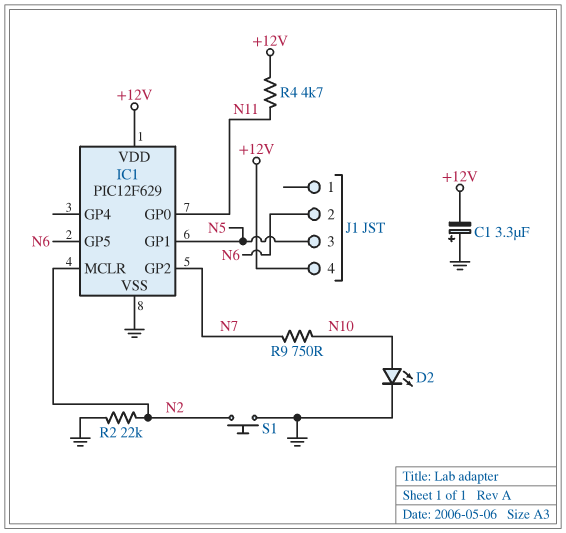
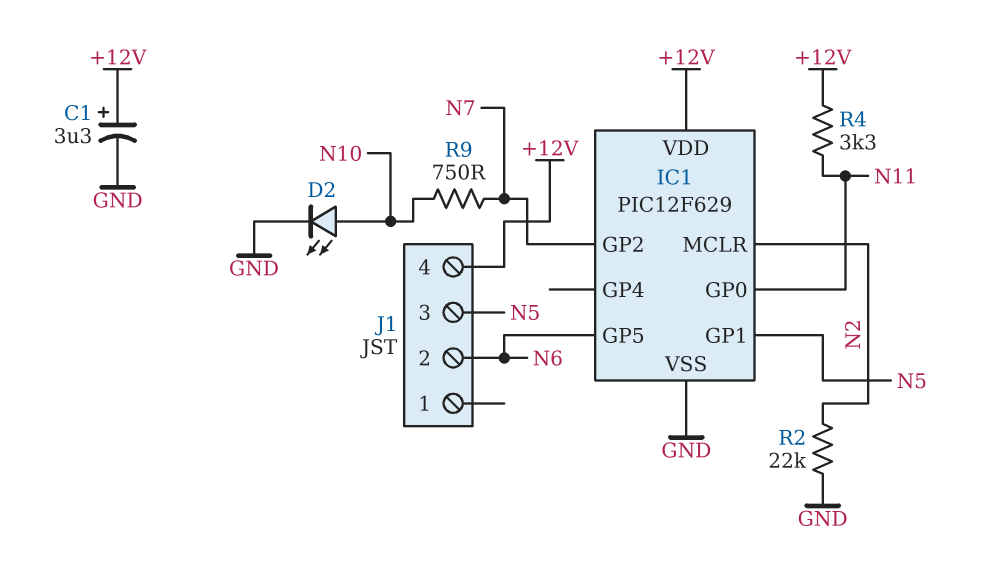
C1: 3.3uF (plus GND, minus +12V) -> 3.3uF (plus +12V, minus GND)
R4: 4.7k (+12V, N11) -> 3.3k (+12V, N11)
S1: button (GND, N2) -> none

